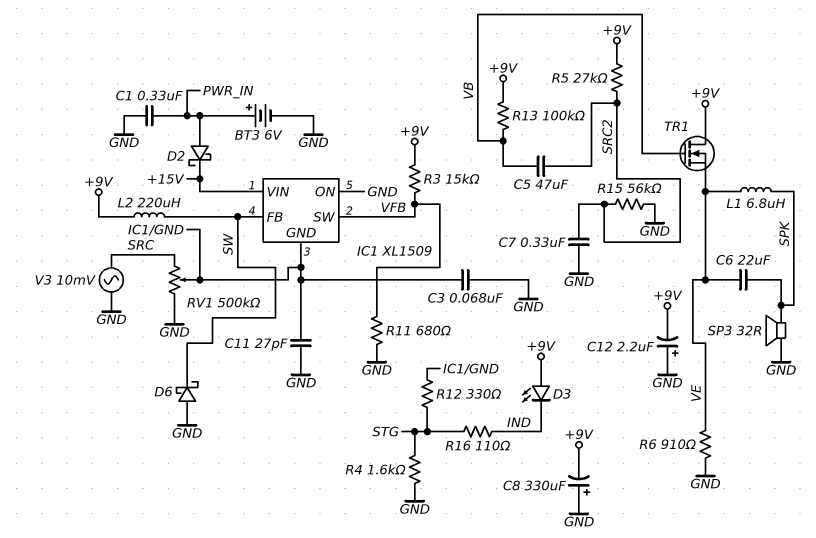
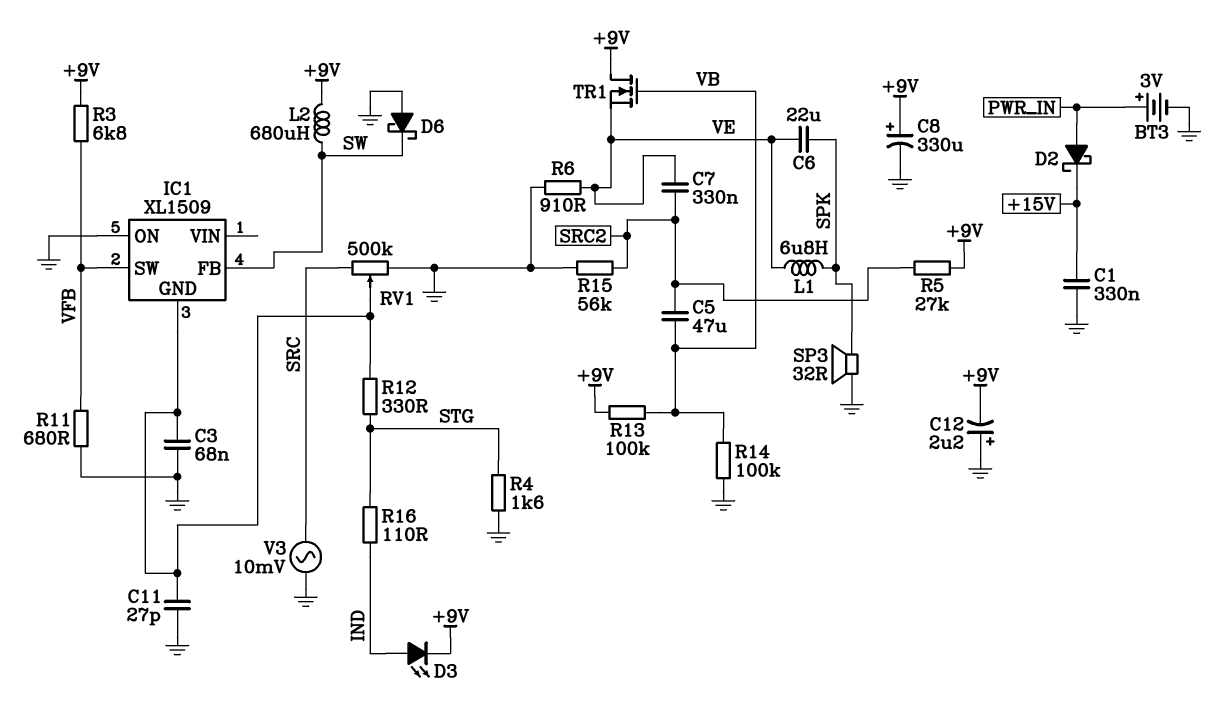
BT3: 6V (plus PWR_IN, minus GND) -> 3V (plus PWR_IN, minus GND)
C1: 330nF (GND, PWR_IN) -> 330nF (+15V, GND)
C7: 330nF (GND, SRC2) -> 330nF (SRC2, VE)
C8: 330uF (plus GND, minus +9V) -> 330uF (plus +9V, minus GND)
D3: LED (A +9V, K IND) -> LED (A IND, K +9V)
IC1 pin VIN: +15V -> none
L2: 220uH (+9V, SW) -> 680uH (+9V, SW)
R3: 15k (+9V, VFB) -> 6.8k (+9V, VFB)
R14: none -> 100k (GND, VB)

